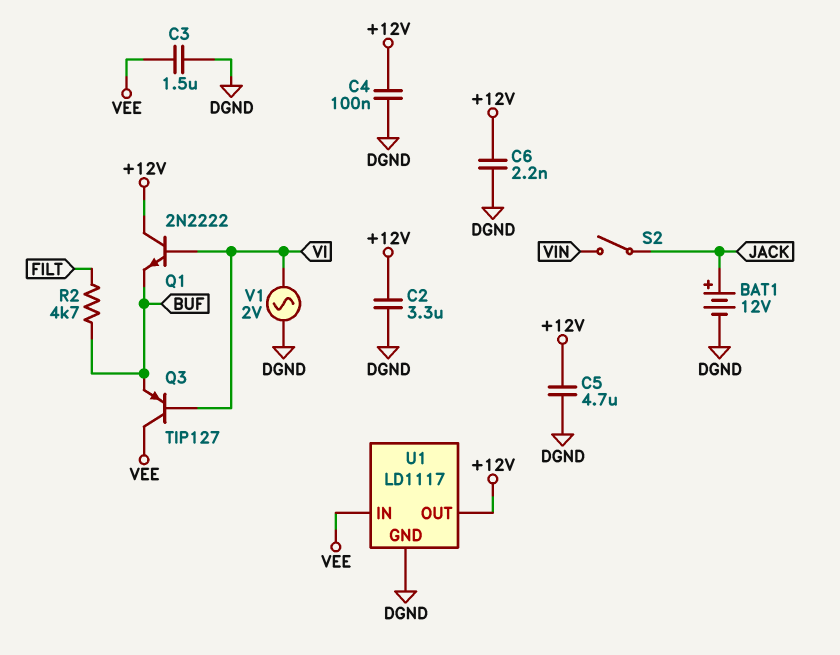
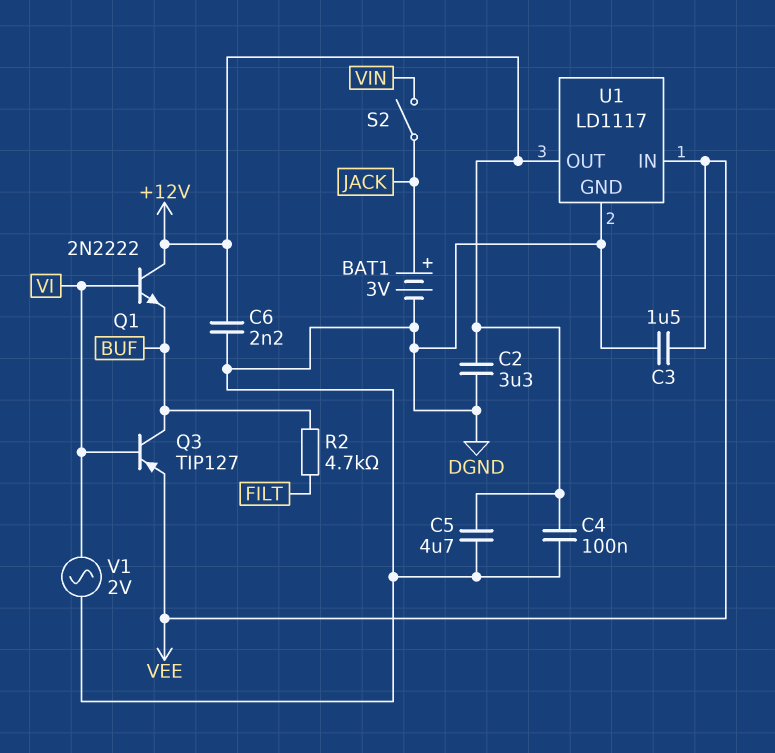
BAT1: 12V (plus JACK, minus DGND) -> 3V (plus JACK, minus DGND)
Q3: PNP TIP127 (B VI, C VEE, E BUF) -> PNP TIP127 (B VI, C BUF, E VEE)

